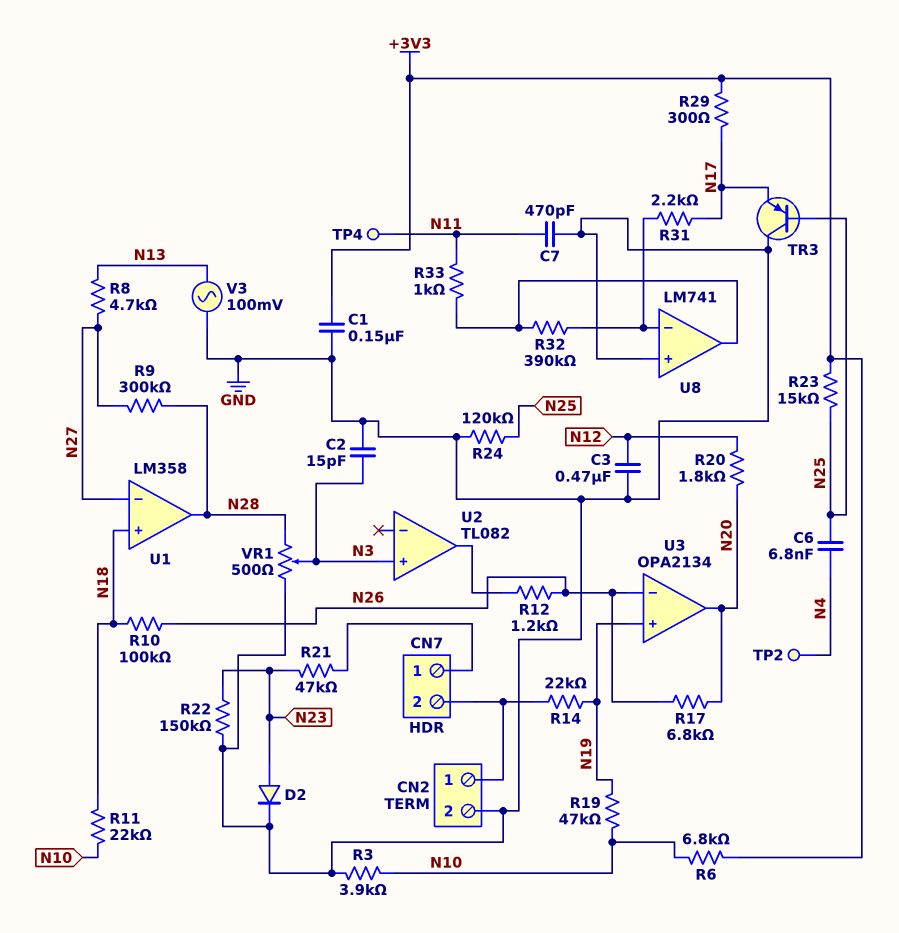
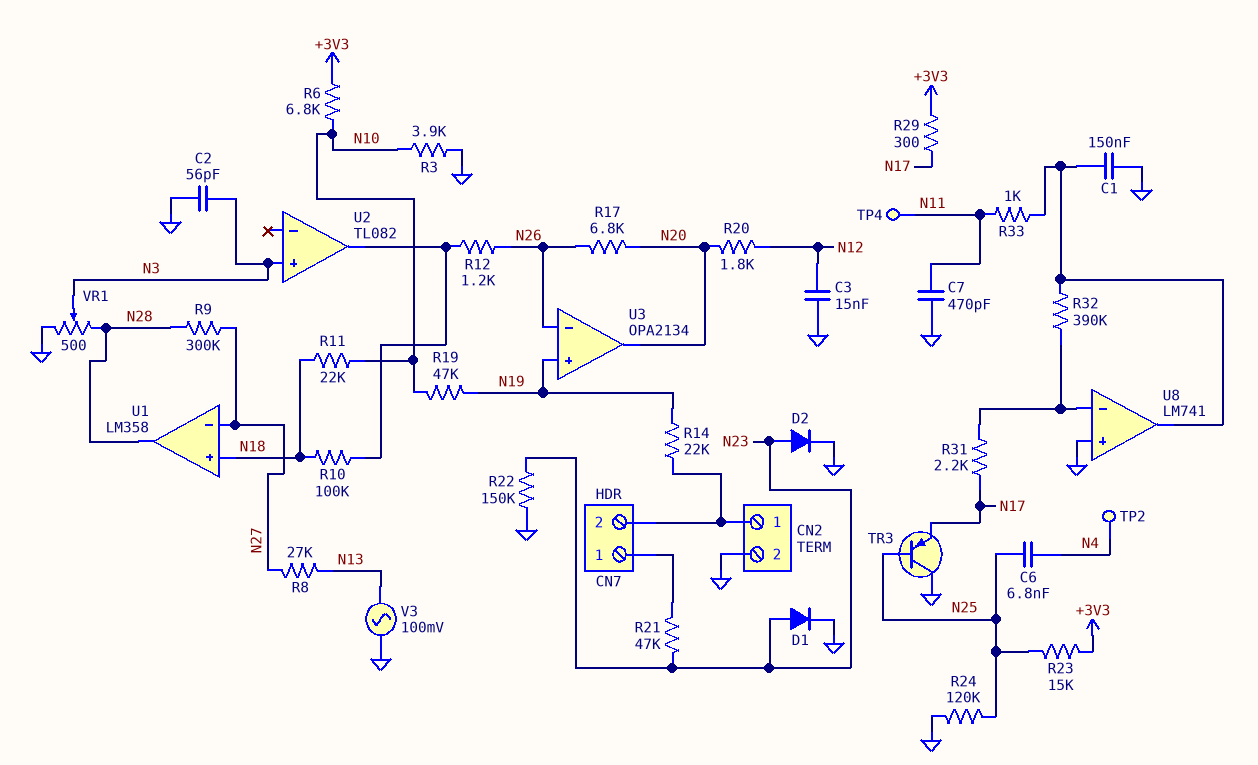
C1: 150nF (+3V3, GND) -> 150nF (GND, U8/out)
C2: 15pF (GND, N3) -> 56pF (GND, N3)
C3: 470nF (GND, N12) -> 15nF (GND, N12)
D1: none -> diode (A N23, K GND)
R8: 4.7k (N13, N27) -> 27k (N13, N27)
R10: 100k (N18, N26) -> 100k (N18, U2/out)

